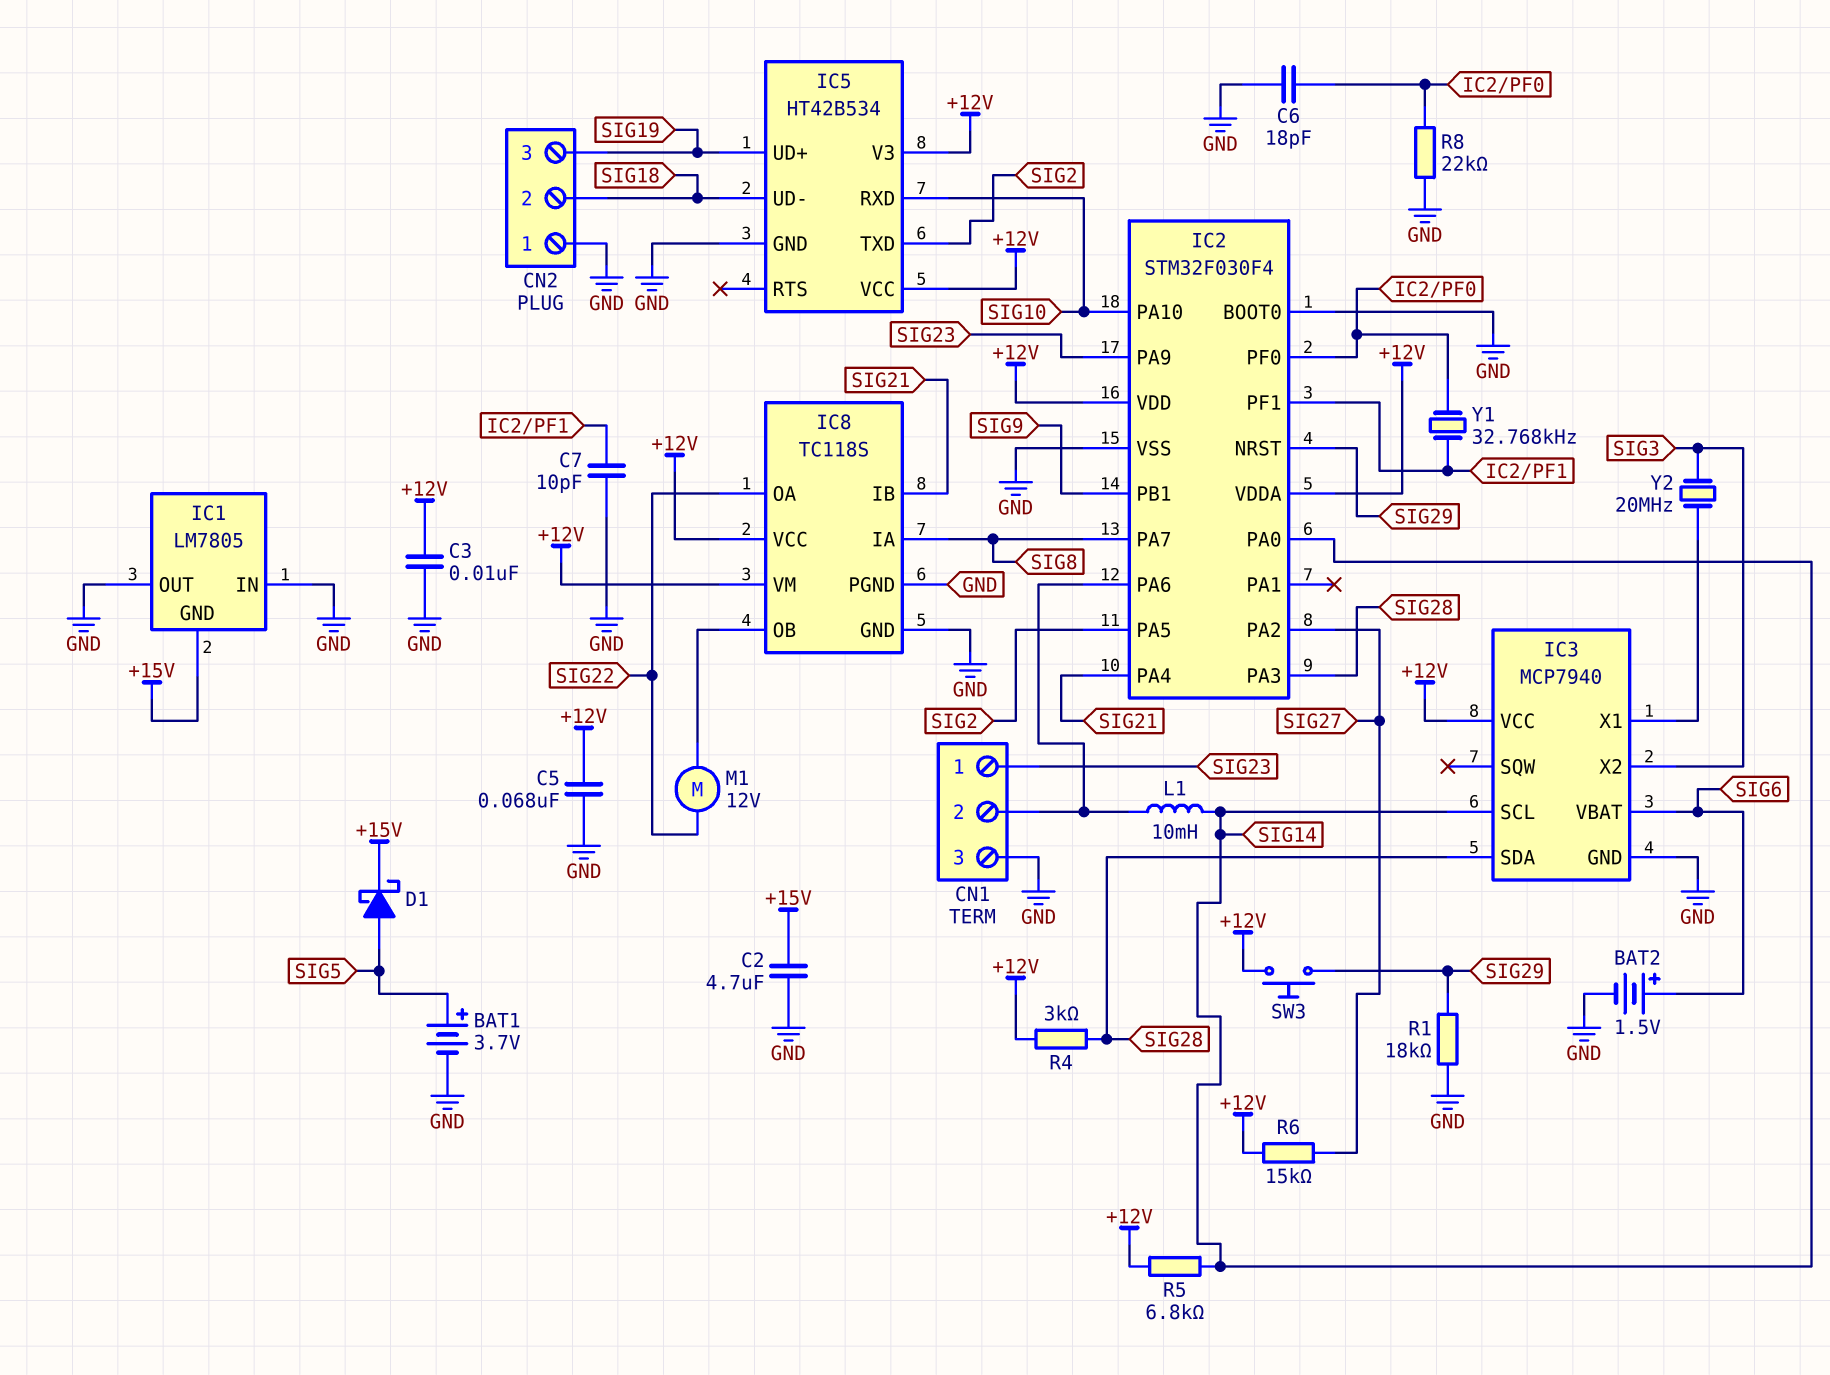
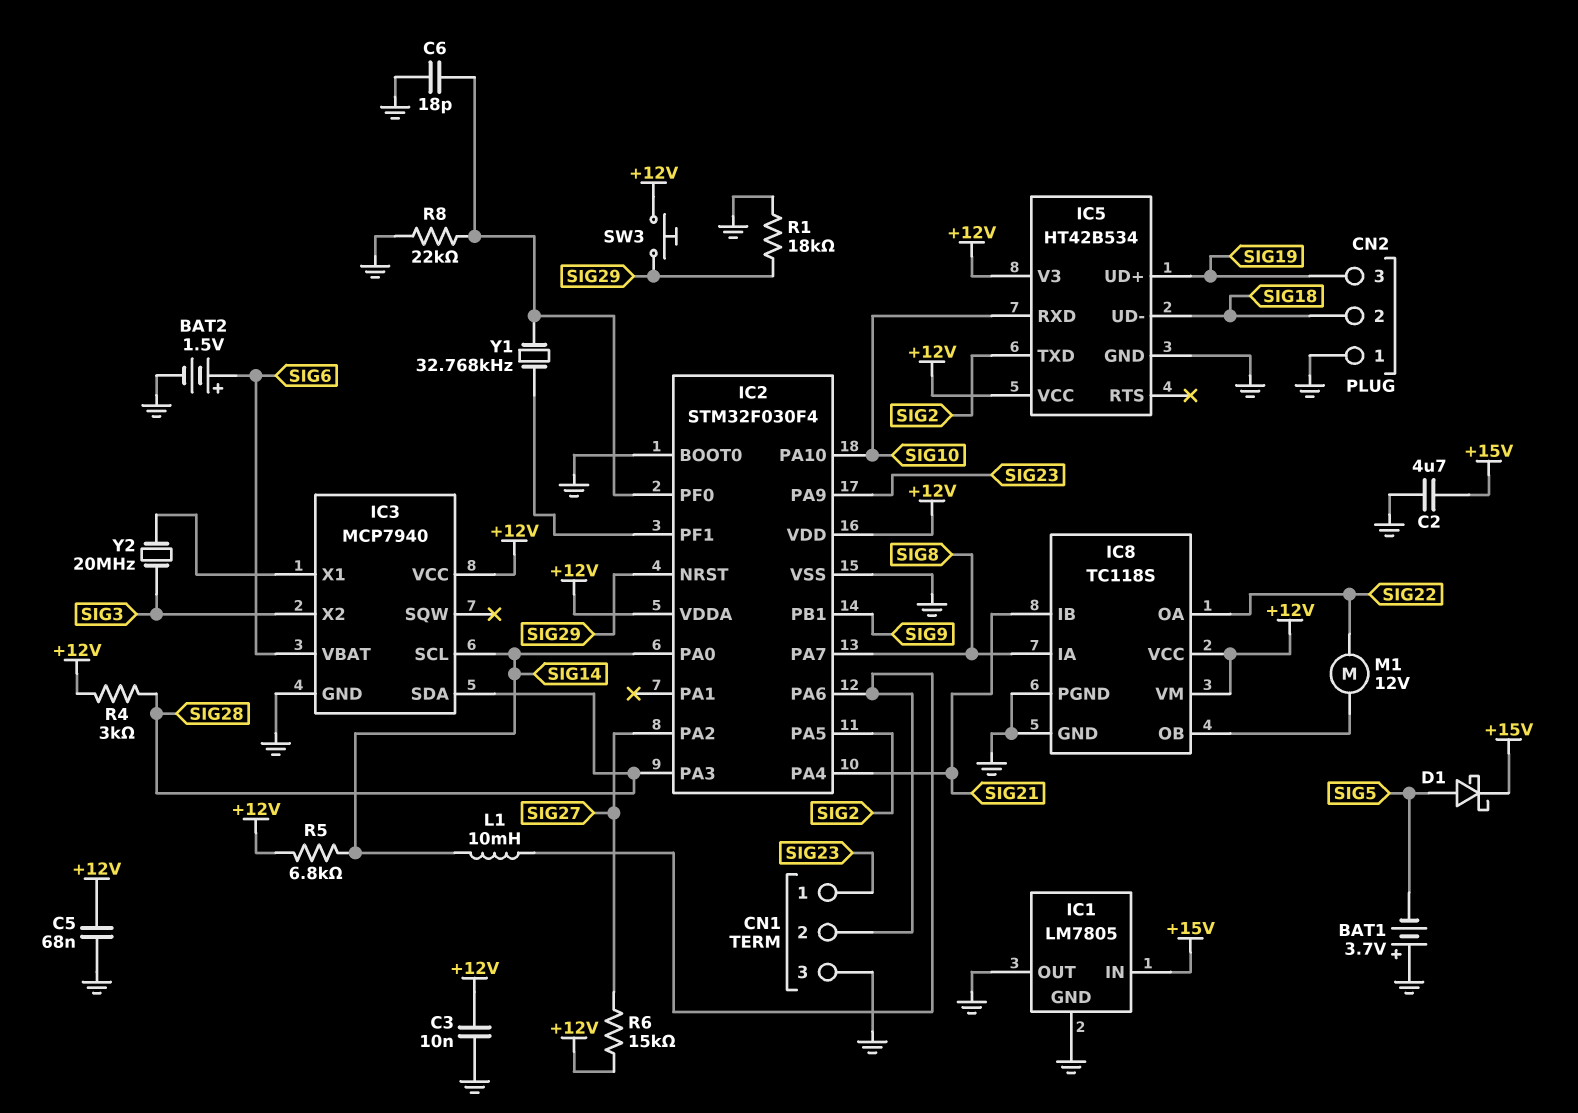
BAT1: 3.7V (plus SIG5, minus GND) -> 3.7V (plus GND, minus SIG5)
C7: 10pF (GND, IC2/PF1) -> none
IC1 pin GND: +15V -> GND
IC1 pin IN: GND -> +15V

